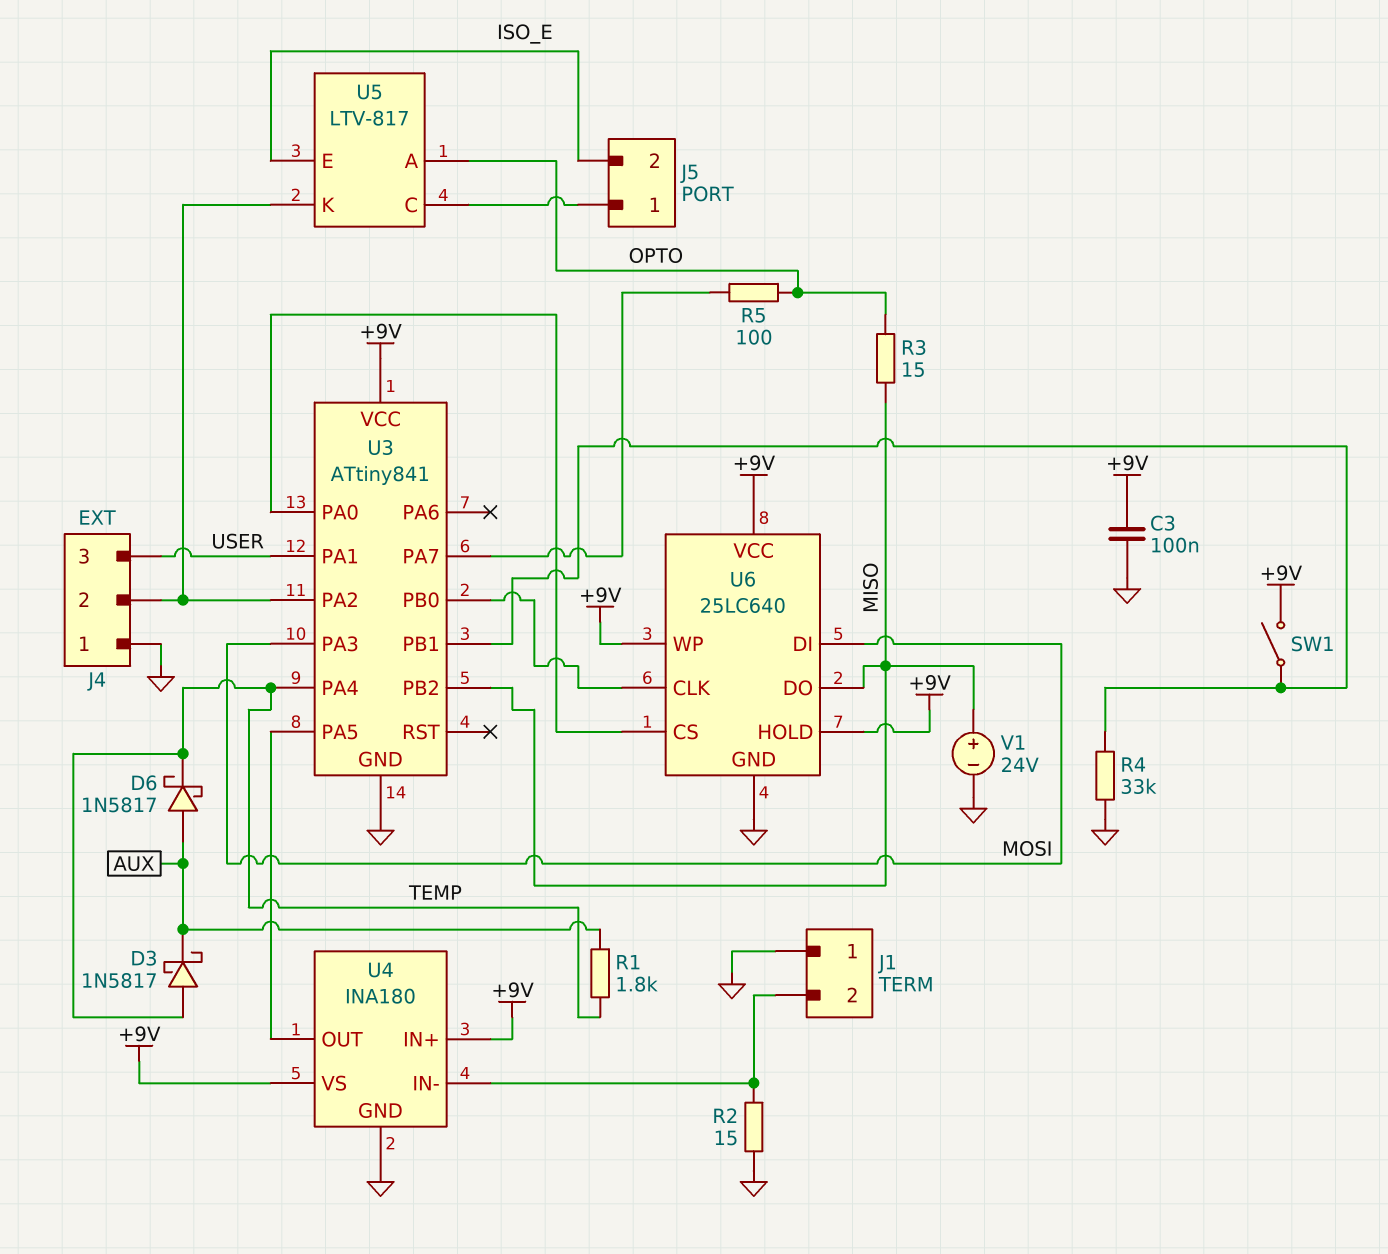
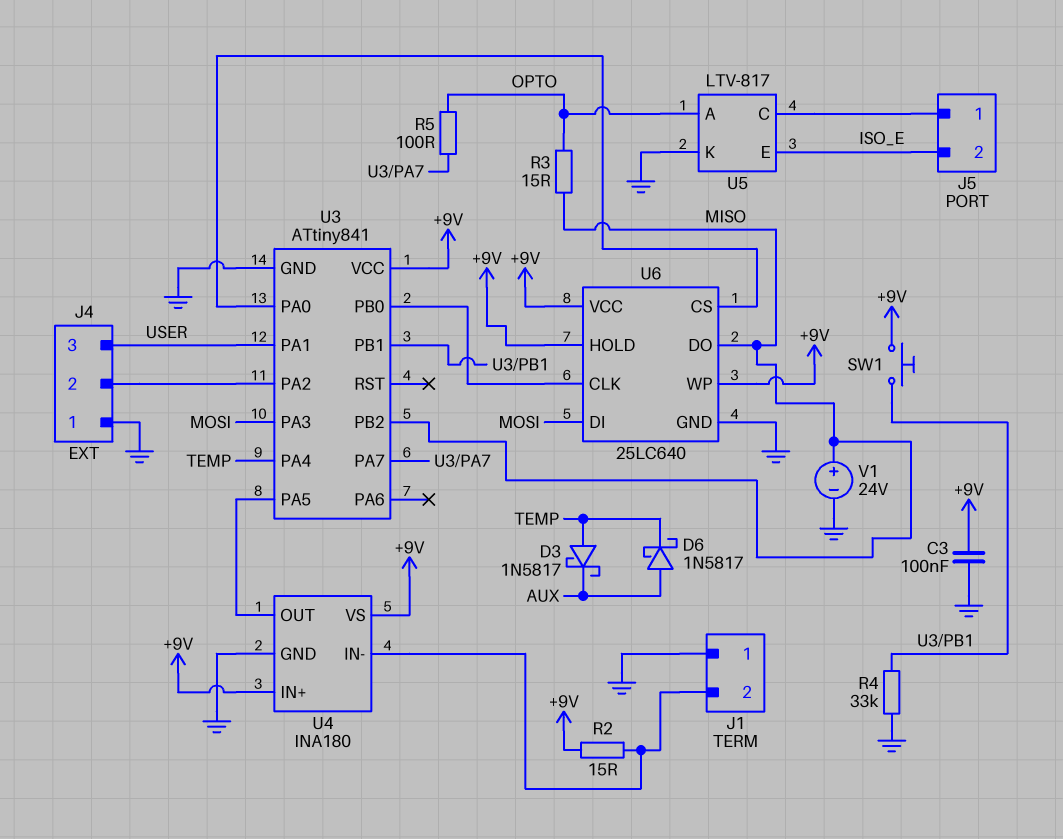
R1: 1.8k (AUX, TEMP) -> none
R2: 15 (GND, J1/2) -> 15 (+9V, J1/2)
SW1: switch (+9V, U3/PB1) -> button (+9V, U3/PB1)
U5 pin K: J4/2 -> GND

